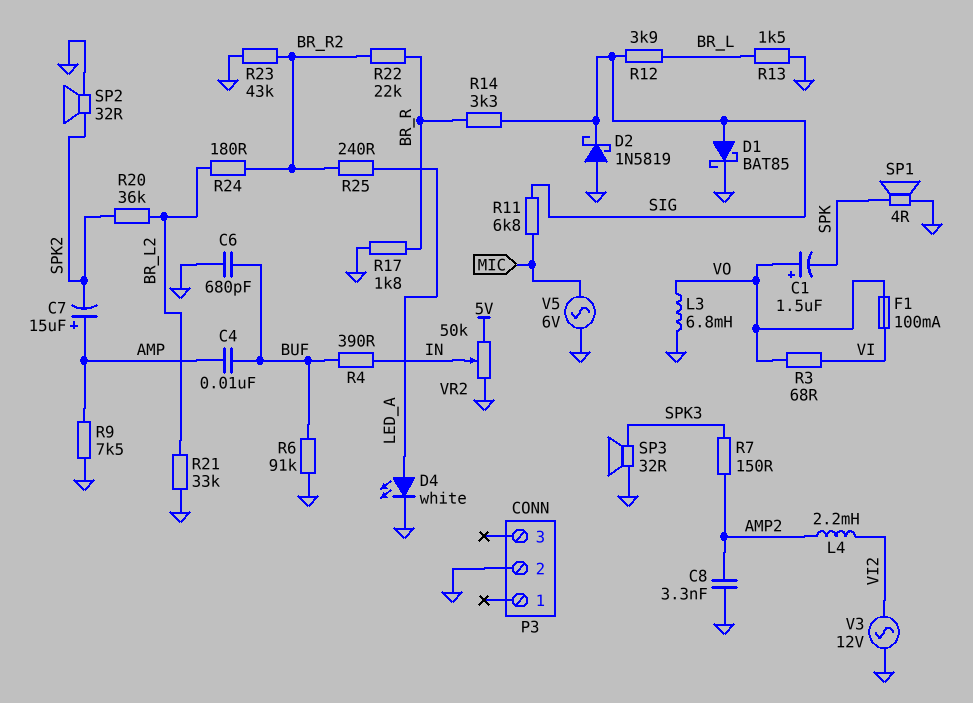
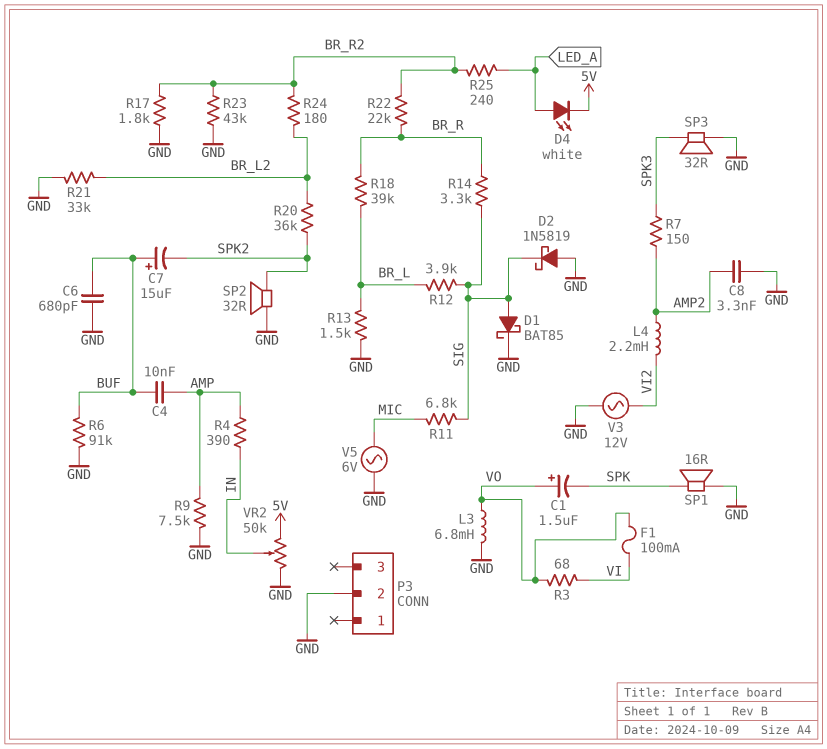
C7: 15uF (plus AMP, minus SPK2) -> 15uF (plus BUF, minus SPK2)
D4: LED white (A LED_A, K GND) -> LED white (A LED_A, K 5V)
R4: 390 (BUF, IN) -> 390 (AMP, IN)
R17: 1.8k (BR_R, GND) -> 1.8k (BR_R2, GND)
R18: none -> 39k (BR_L, BR_R)
SP1: speaker 4R (GND, SPK) -> speaker 16R (GND, SPK)

